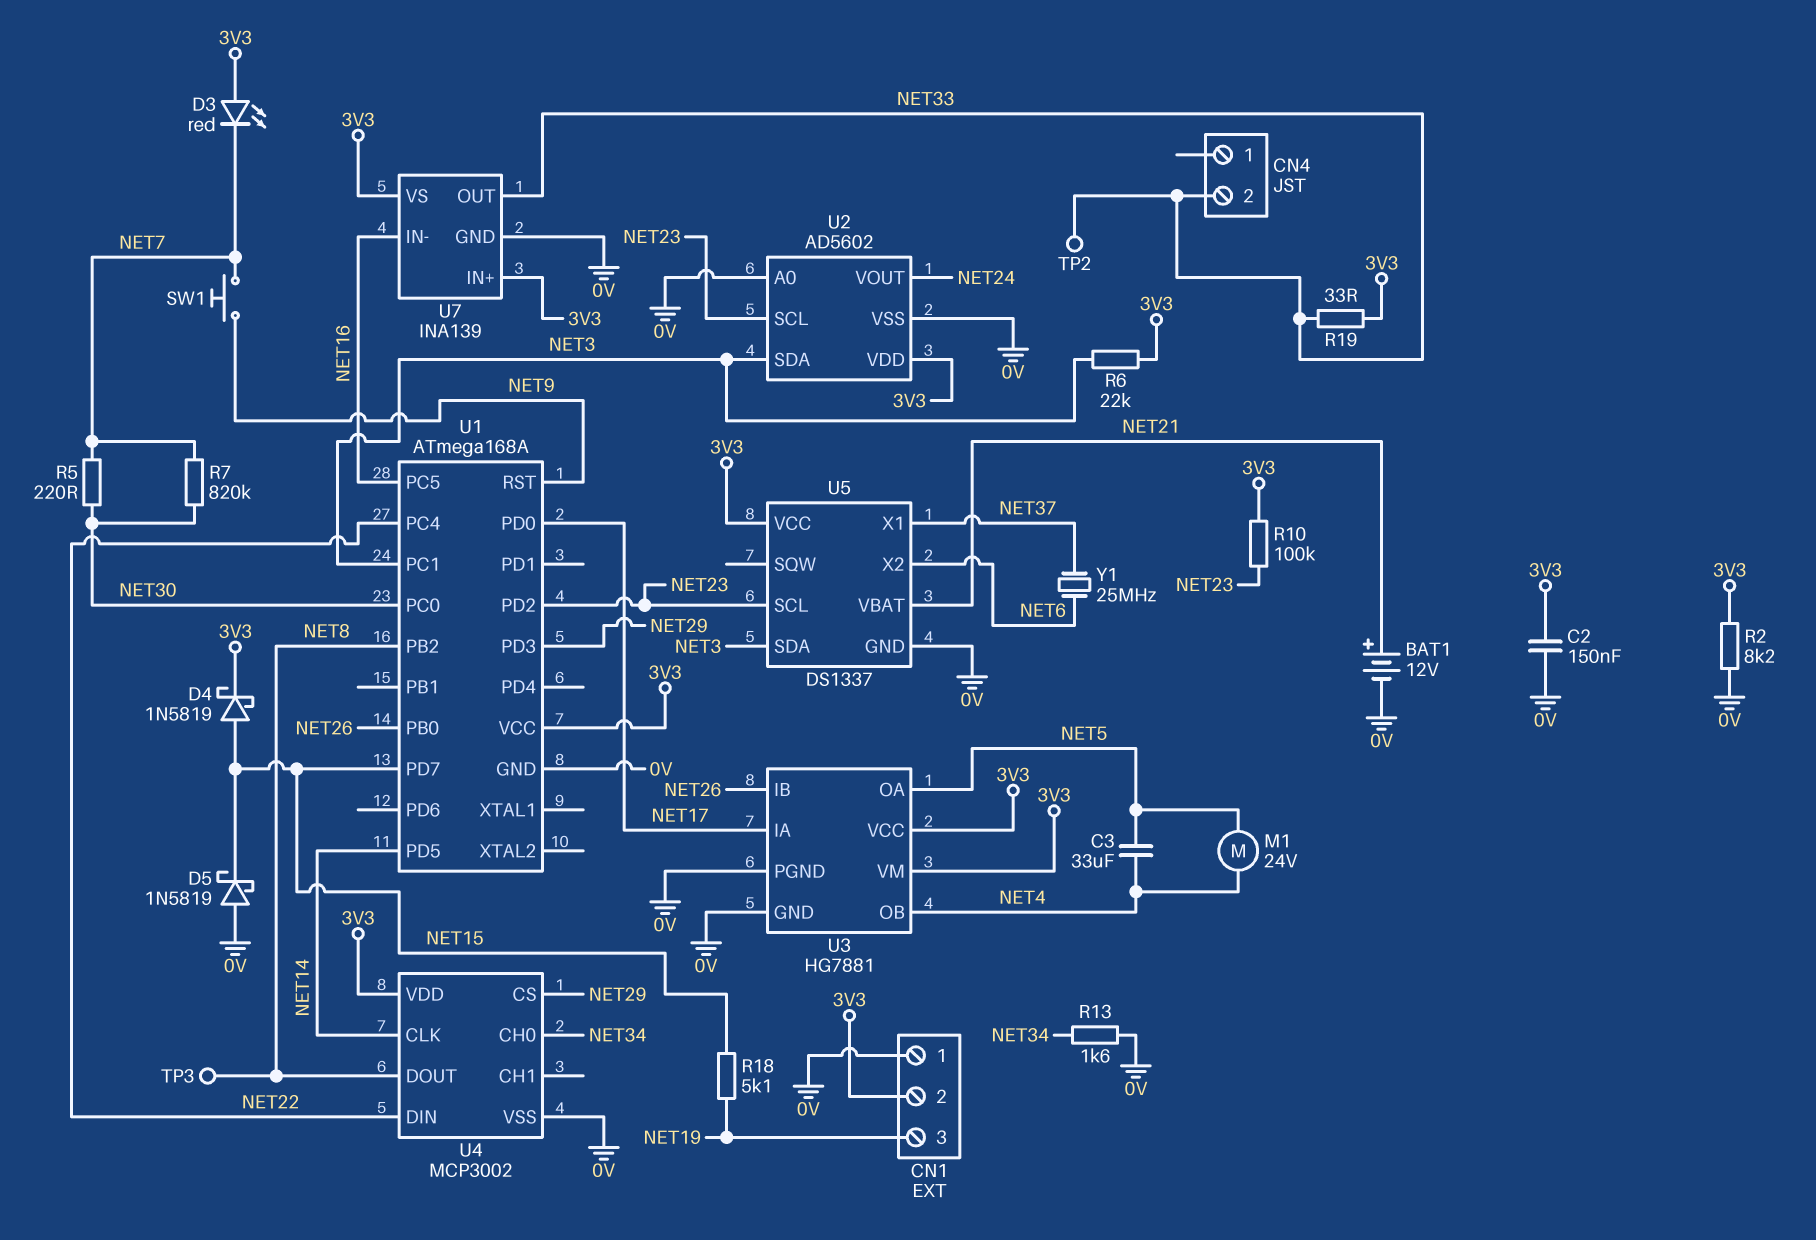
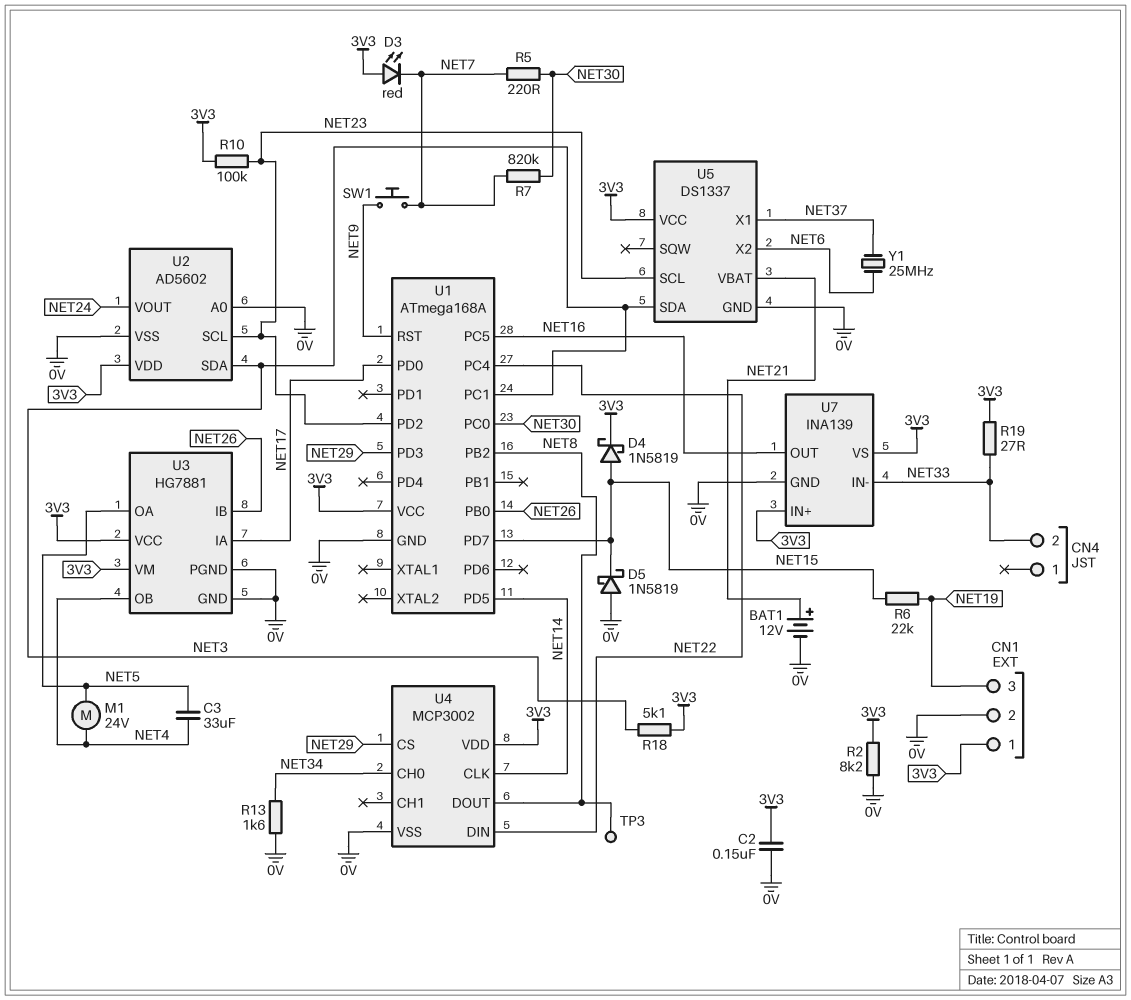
CN1 pin 1: 0V -> 3V3
CN1 pin 2: 3V3 -> 0V
R6: 22k (3V3, NET3) -> 22k (NET15, NET19)
R18: 5.1k (NET15, NET19) -> 5.1k (3V3, NET3)
R19: 33 (3V3, NET33) -> 27 (3V3, NET33)
TP2: test point (NET33) -> none
U7 pin IN-: NET16 -> NET33
U7 pin OUT: NET33 -> NET16

